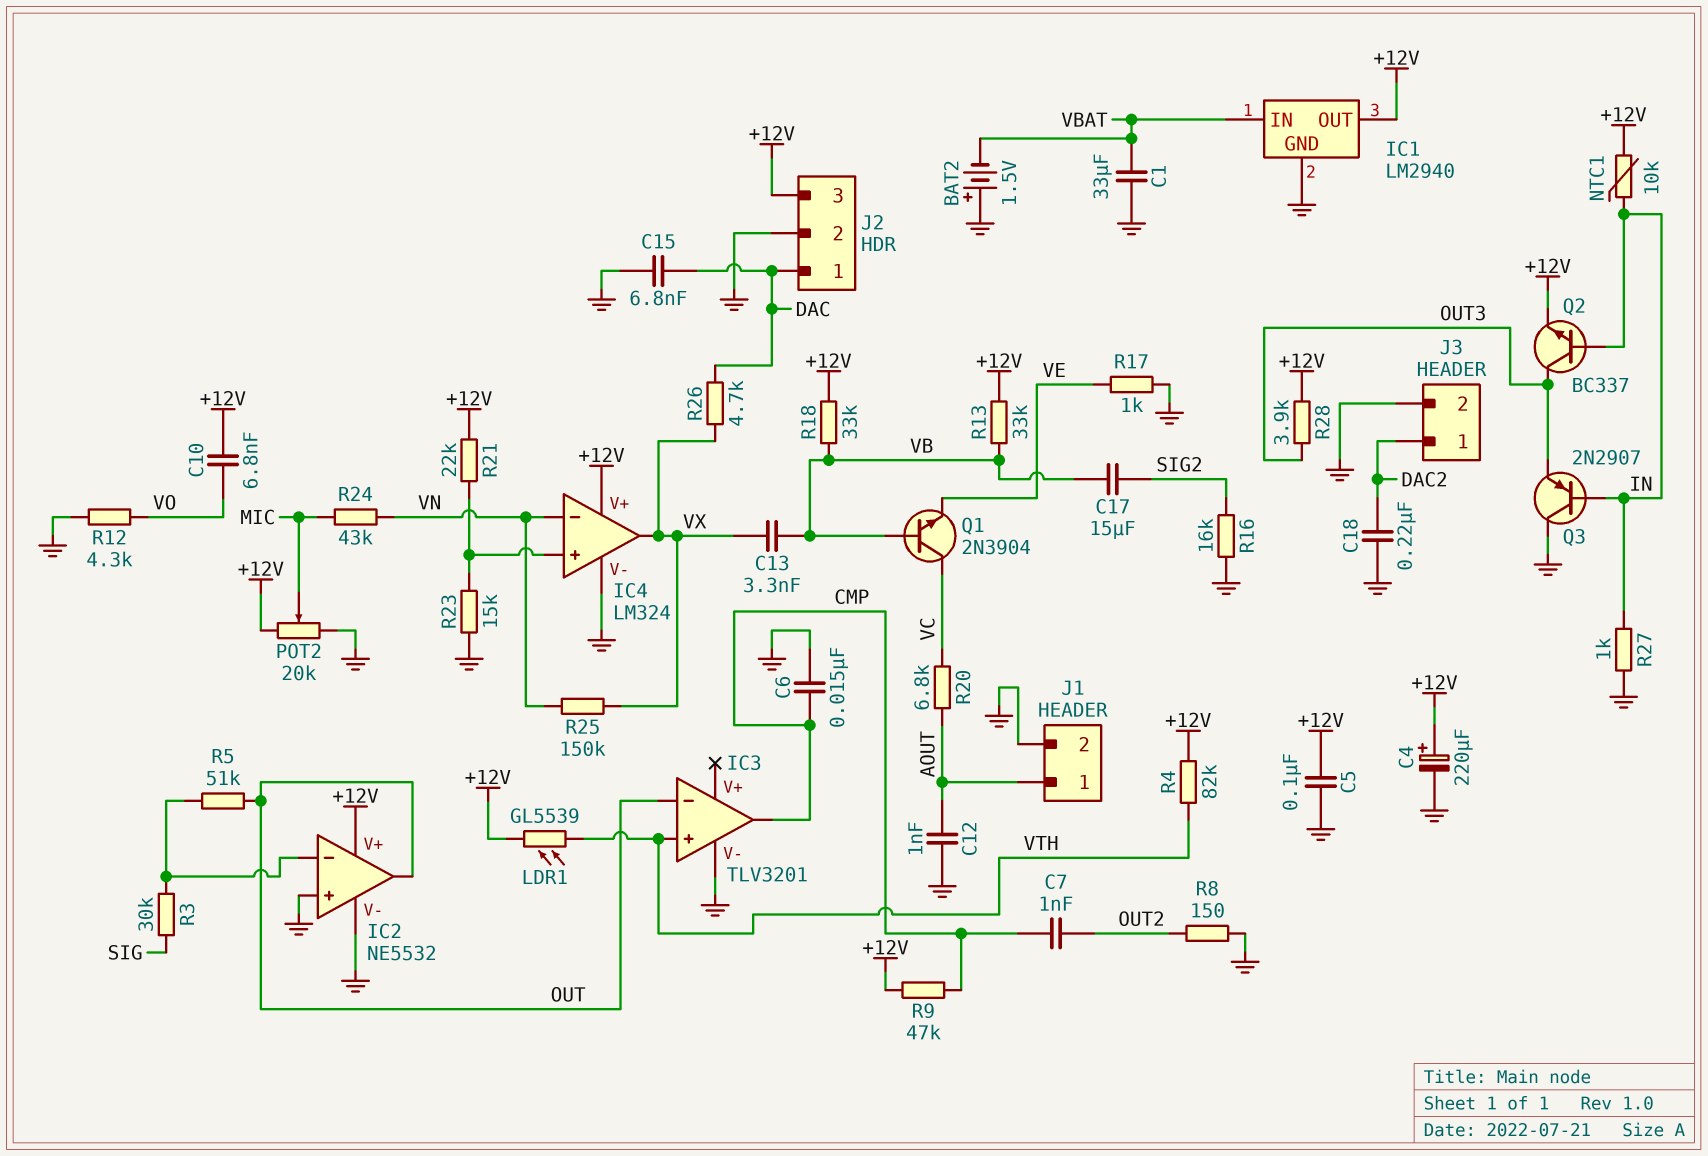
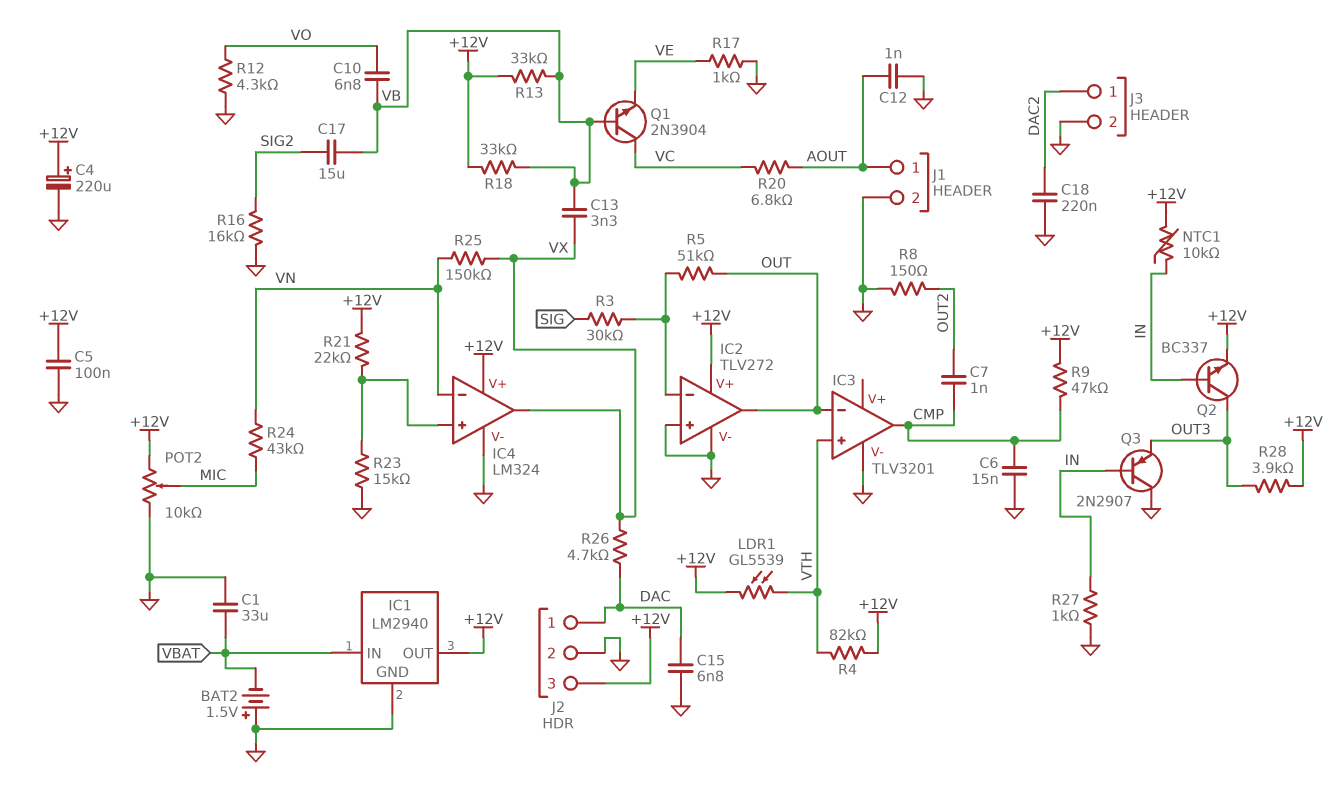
C10: 6.8nF (+12V, VO) -> 6.8nF (VB, VO)
IC2: NE5532 -> TLV272
POT2: 20k (+12V, GND, wiper MIC) -> 10k (+12V, GND, wiper MIC)

